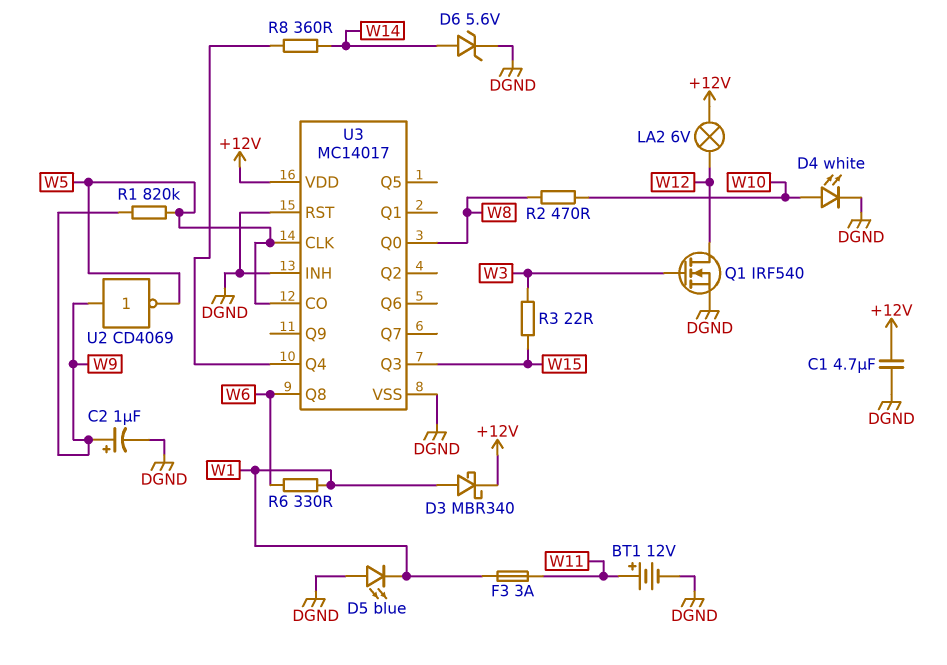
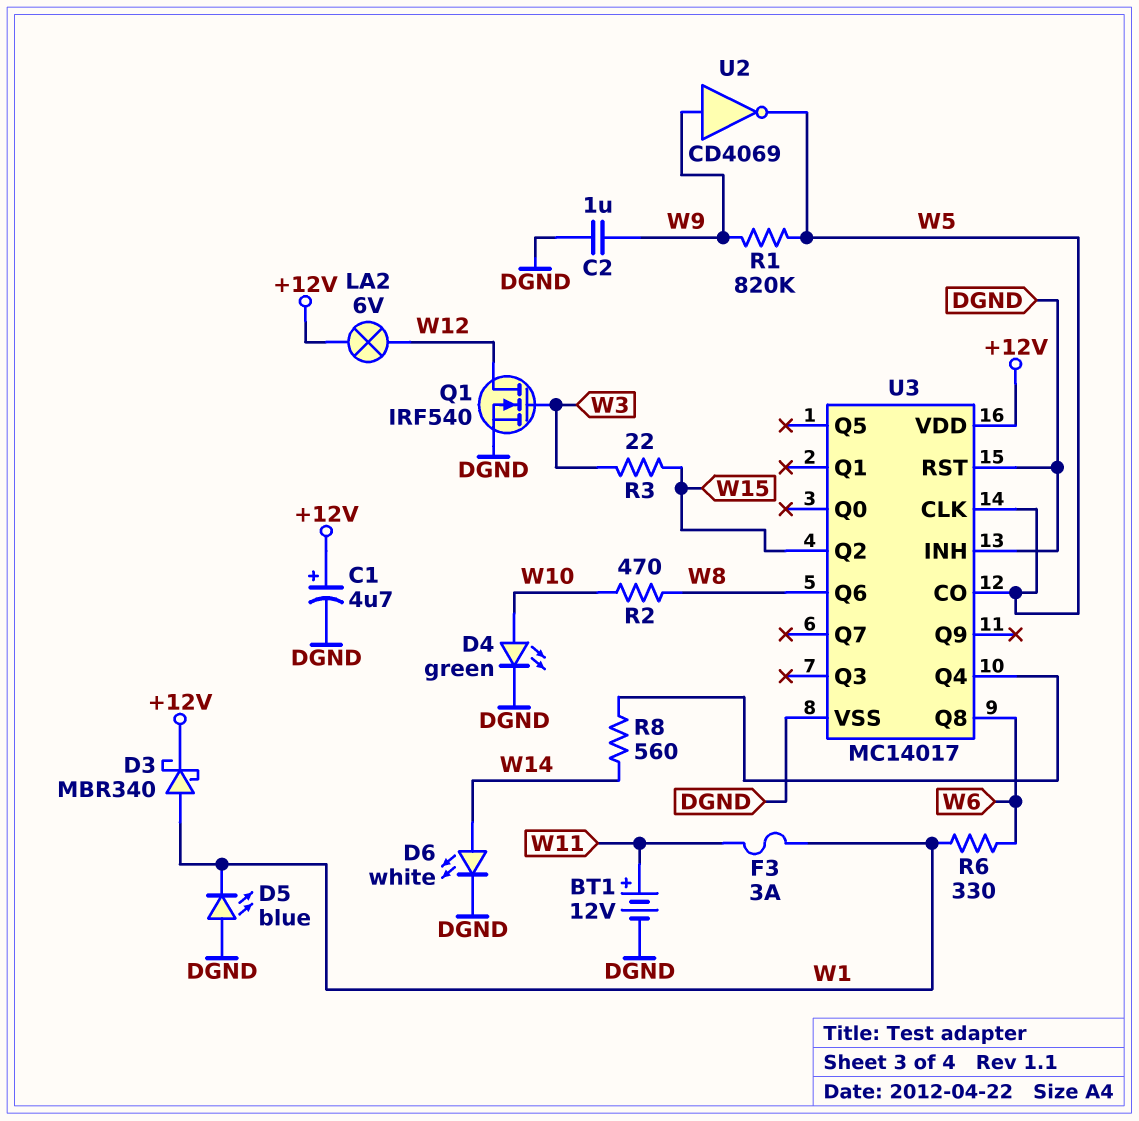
C1: 4.7uF (+12V, DGND) -> 4.7uF (plus +12V, minus DGND)
C2: 1uF (plus W9, minus DGND) -> 1uF (DGND, W9)
D4: LED white (A W10, K DGND) -> LED green (A W10, K DGND)
D6: zener 5.6V (A W14, K DGND) -> LED white (A W14, K DGND)
R8: 360 (U3/Q4, W14) -> 560 (U3/Q4, W14)
U3 pin Q0: W8 -> none
U3 pin Q2: none -> W15
U3 pin Q3: W15 -> none
U3 pin Q6: none -> W8

